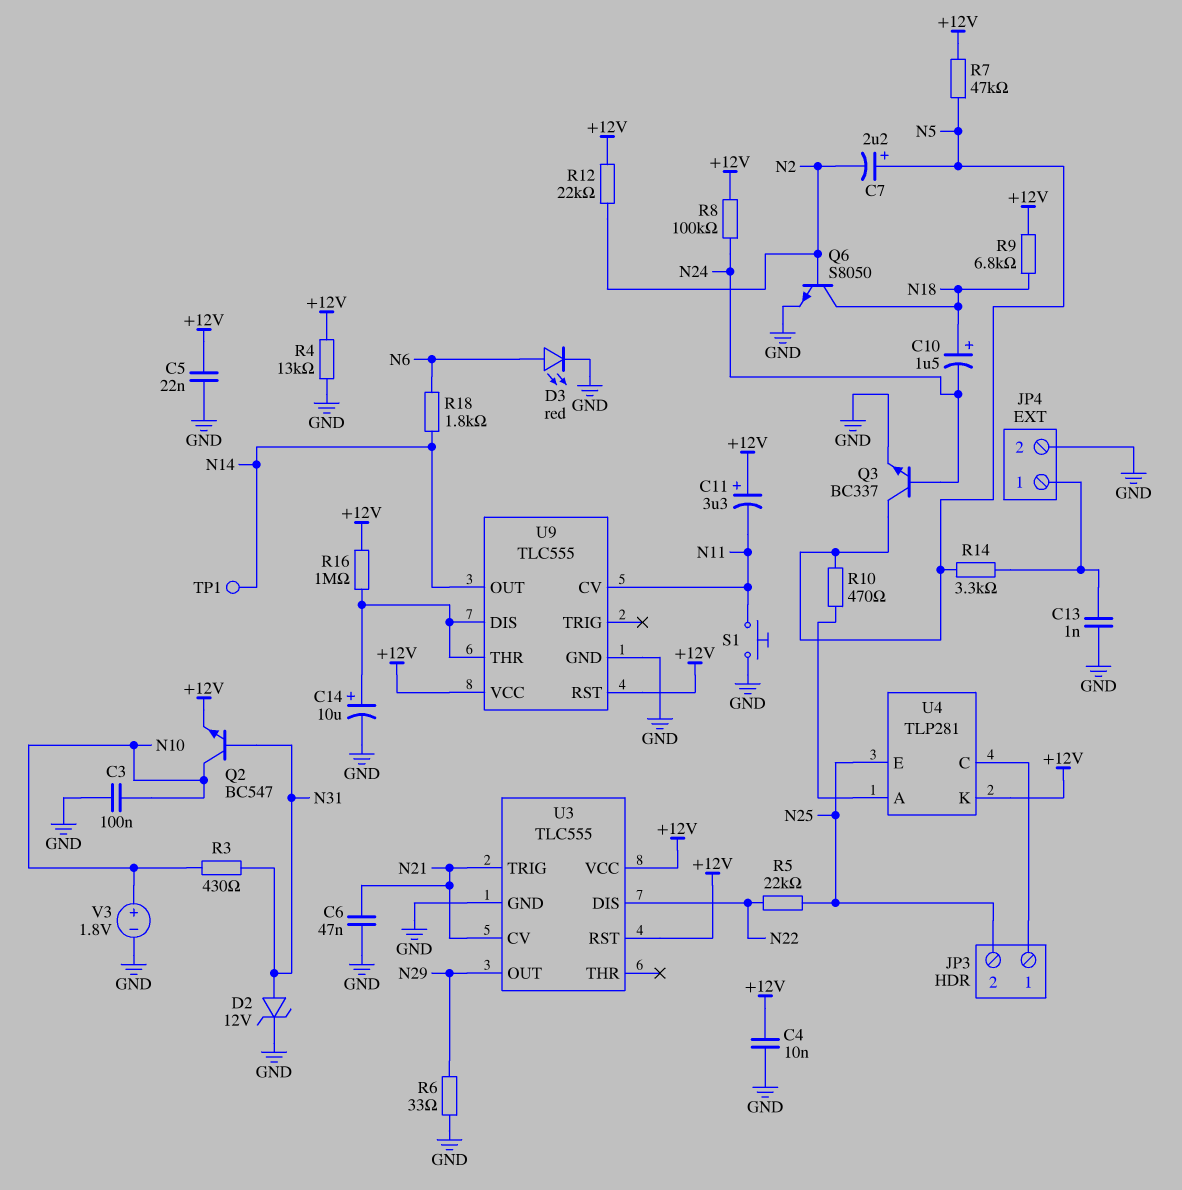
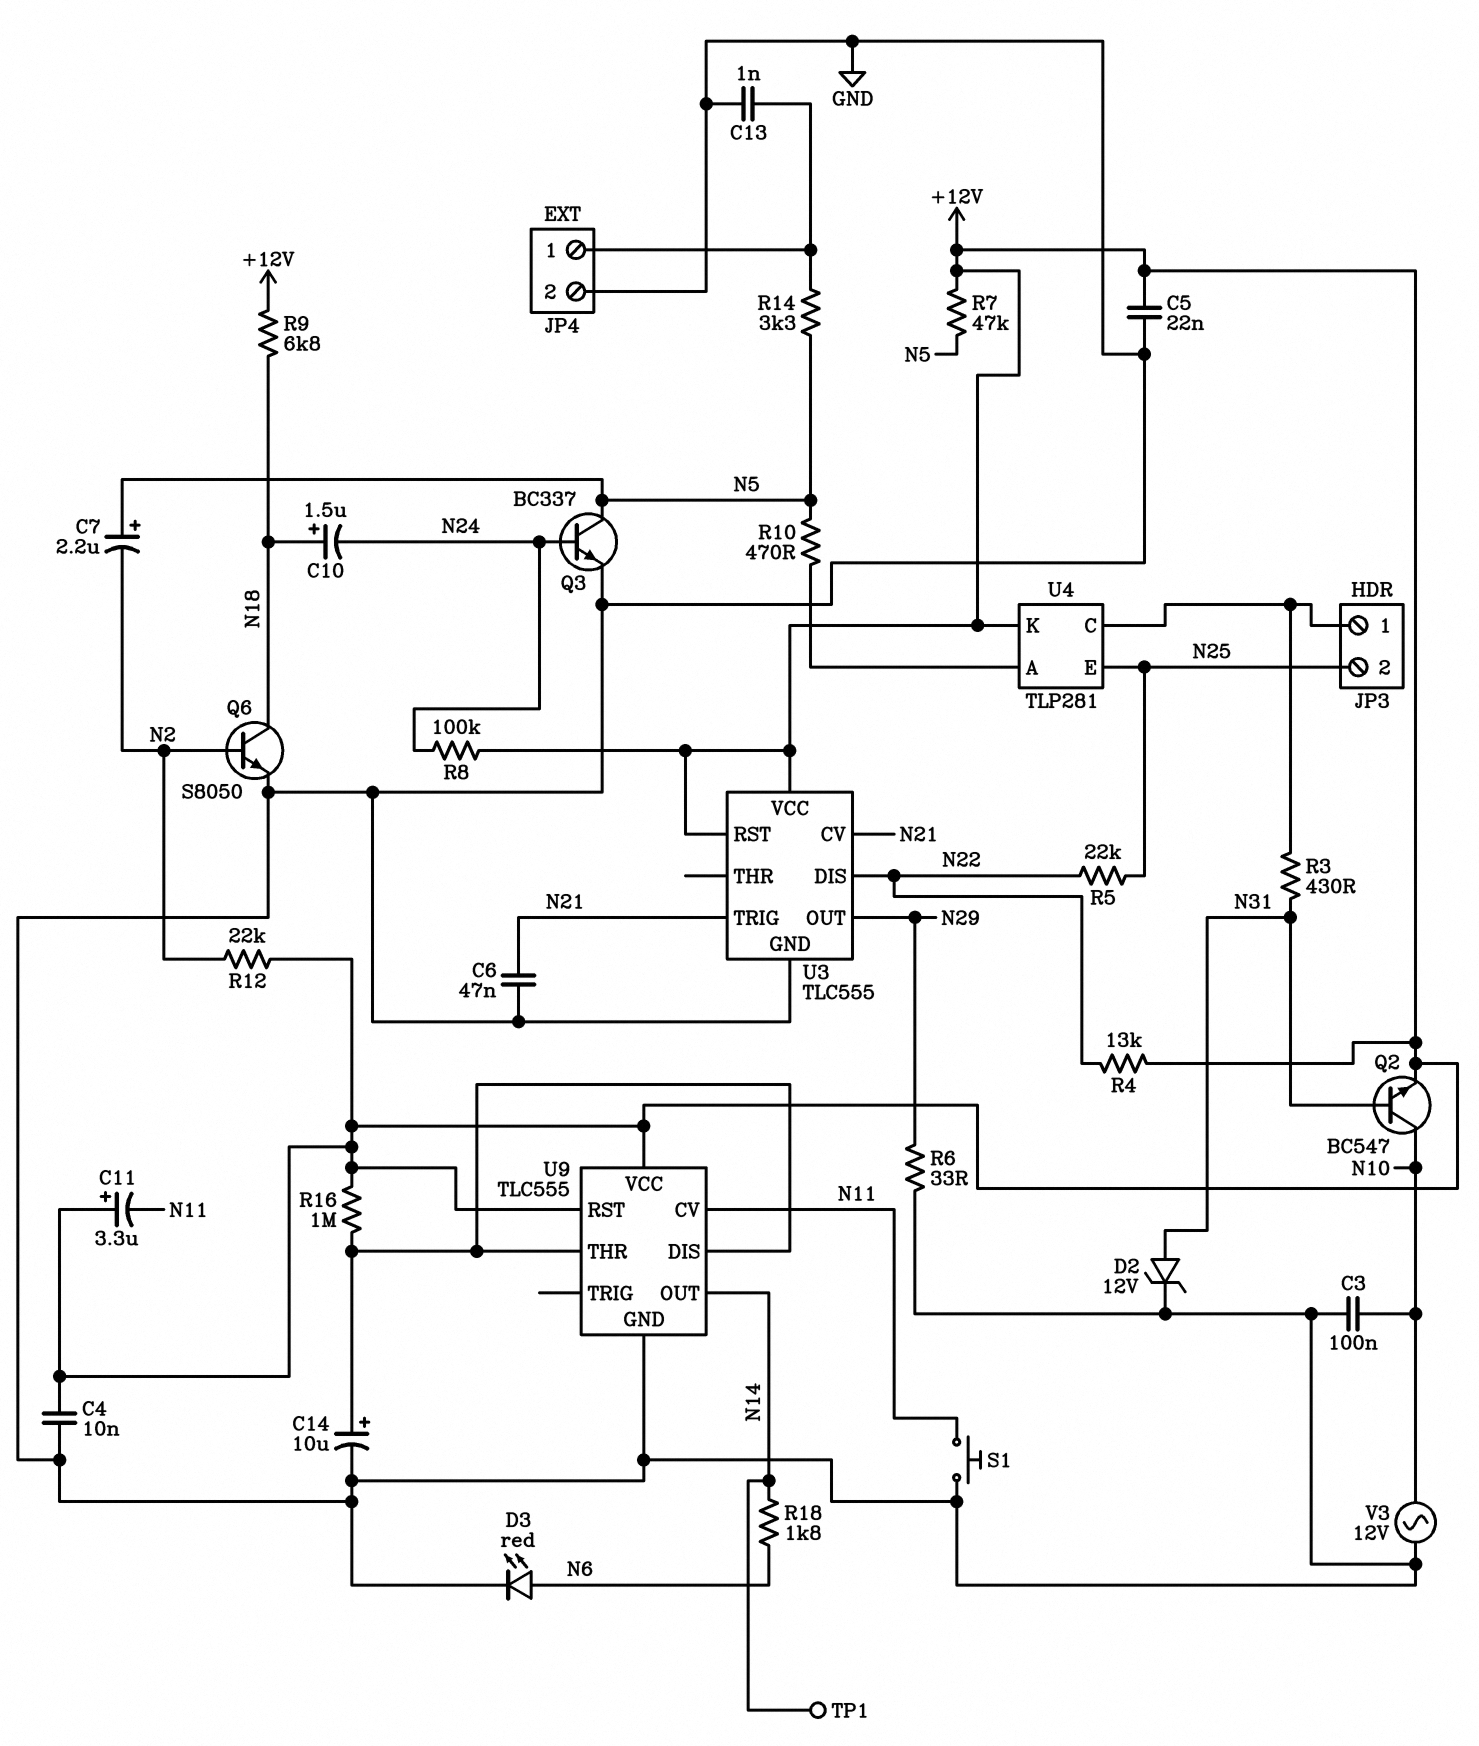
R3: 430 (N10, N31) -> 430 (JP3/1, N31)
R4: 13k (+12V, GND) -> 13k (+12V, N22)
V3: 1.8V (plus N10, minus GND) -> AC 12V (GND, N10)

